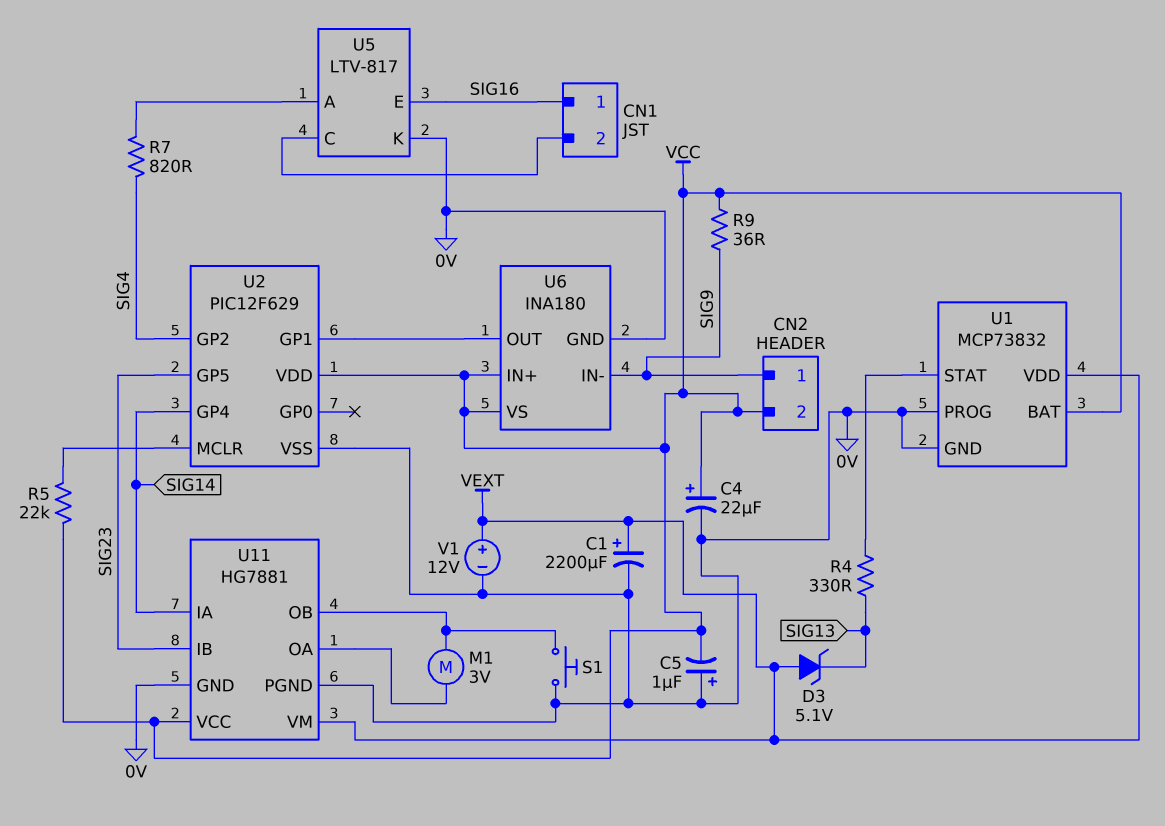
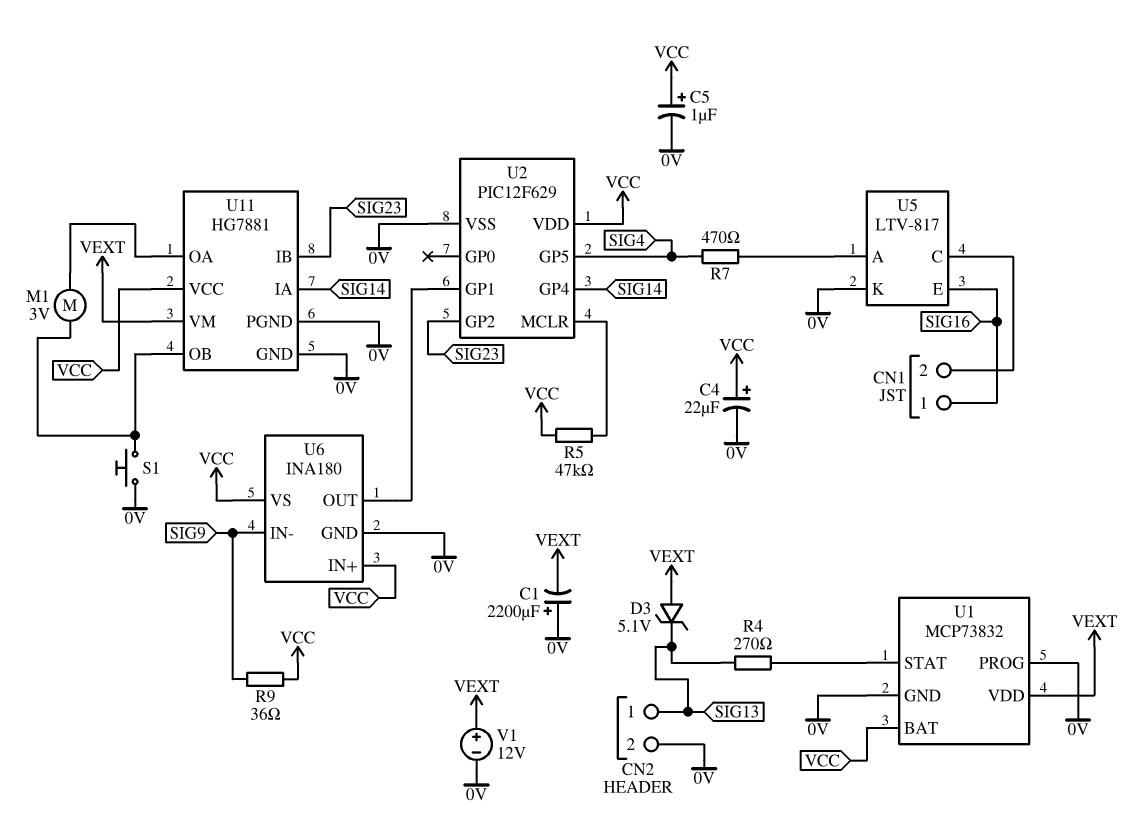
C1: 2200uF (plus VEXT, minus 0V) -> 2200uF (plus 0V, minus VEXT)
C5: 1uF (plus 0V, minus VCC) -> 1uF (plus VCC, minus 0V)
CN2 pin 1: SIG9 -> SIG13
CN2 pin 2: VCC -> 0V
R4: 330 (SIG13, U1/STAT) -> 270 (SIG13, U1/STAT)
R5: 22k (U2/MCLR, VCC) -> 47k (U2/MCLR, VCC)
R7: 820 (SIG4, U5/A) -> 470 (SIG4, U5/A)
U2 pin GP2: SIG4 -> SIG23
U2 pin GP5: SIG23 -> SIG4

